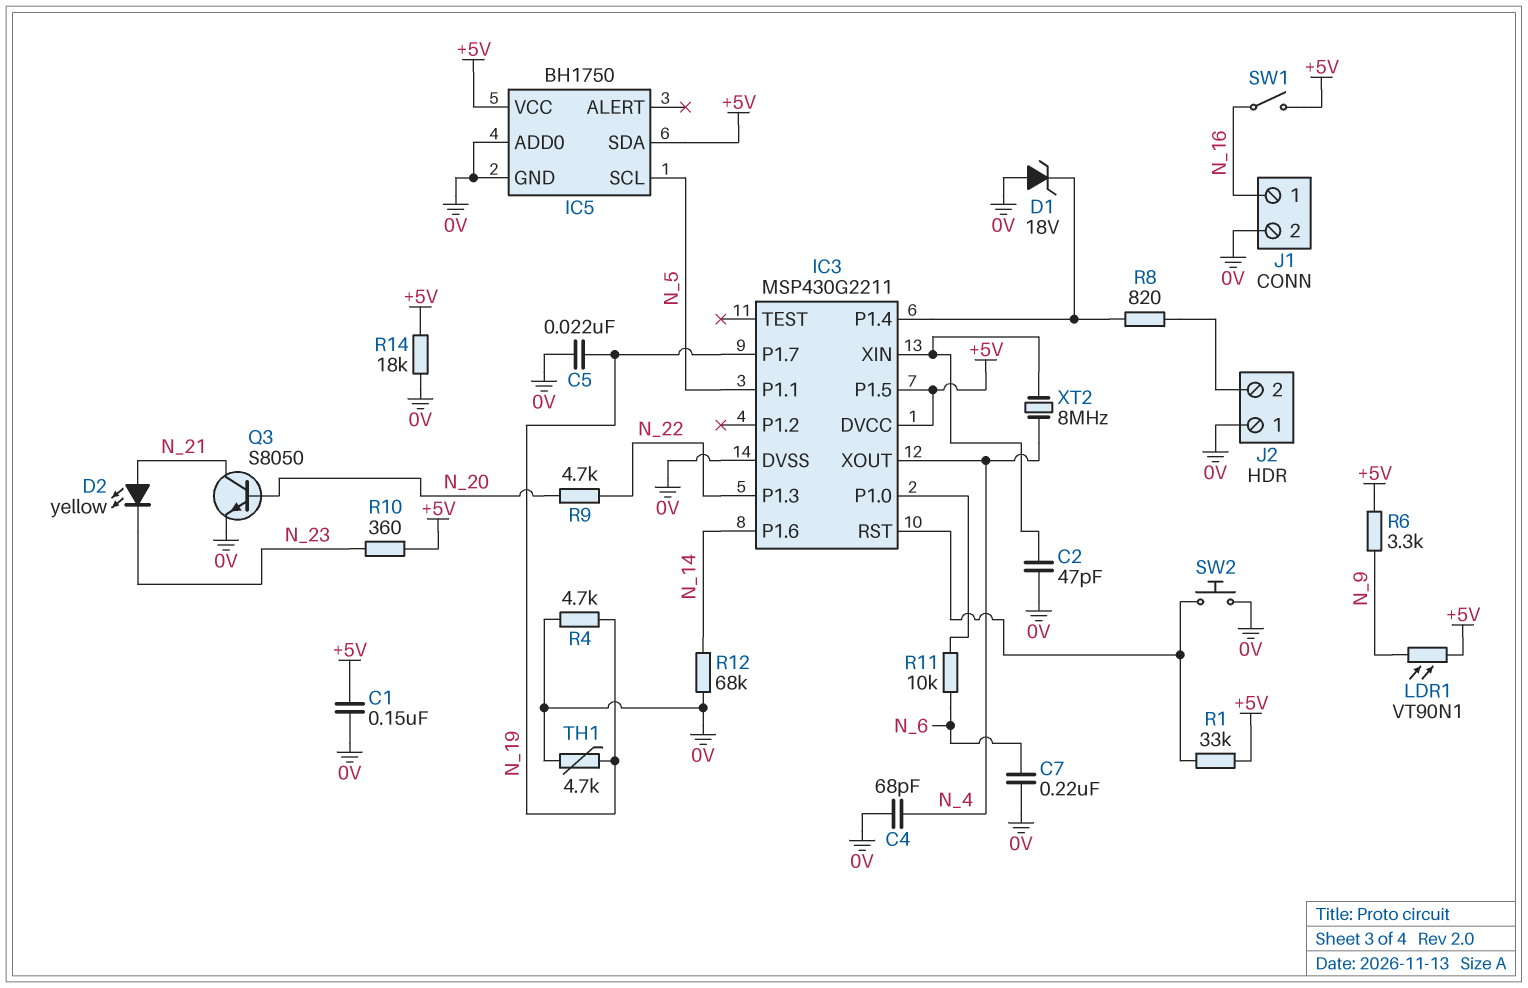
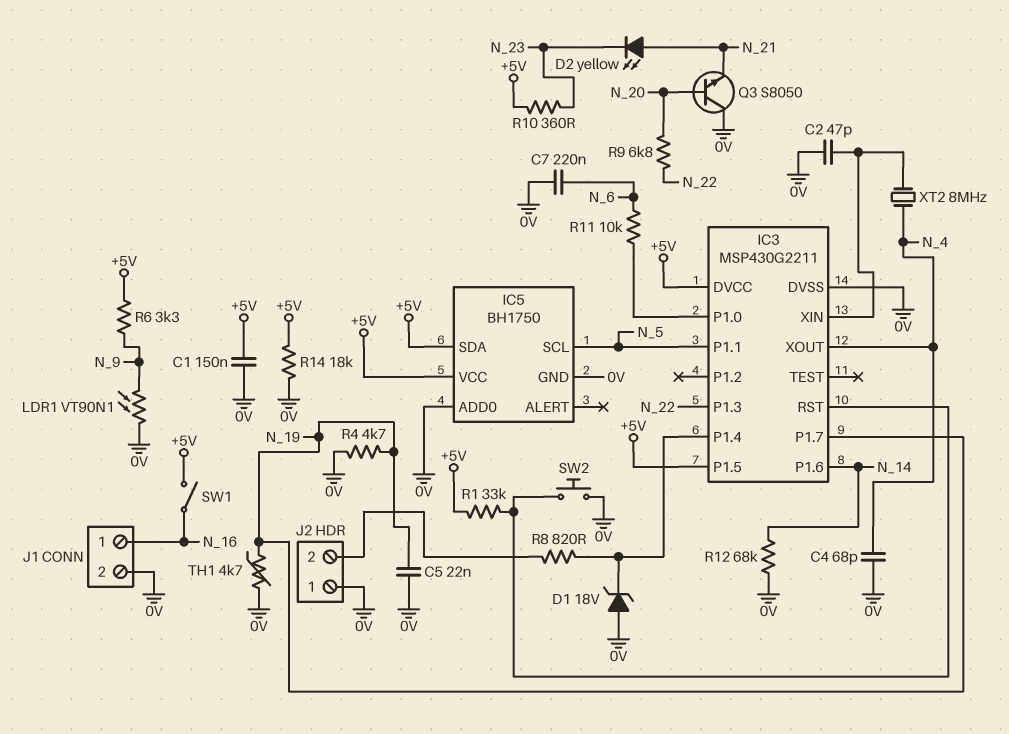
LDR1: VT90N1 (+5V, N_9) -> VT90N1 (0V, N_9)
Q3: NPN S8050 (B N_20, C N_21, E 0V) -> NPN S8050 (B N_20, C 0V, E N_21)
R9: 4.7k (N_20, N_22) -> 6.8k (N_20, N_22)

